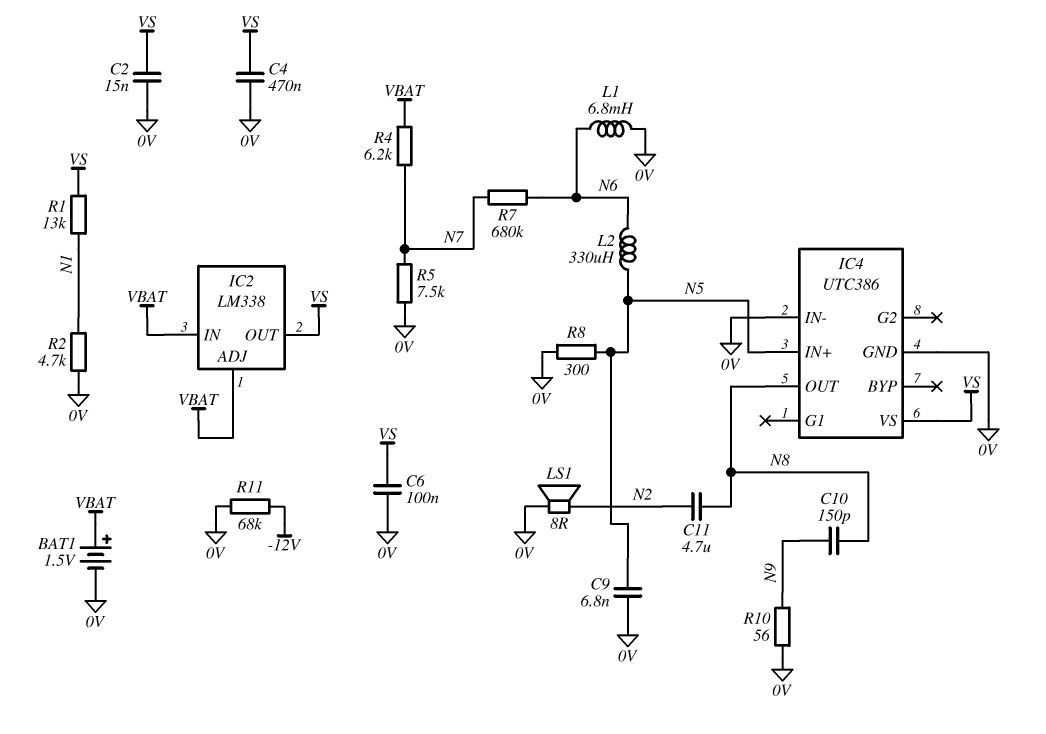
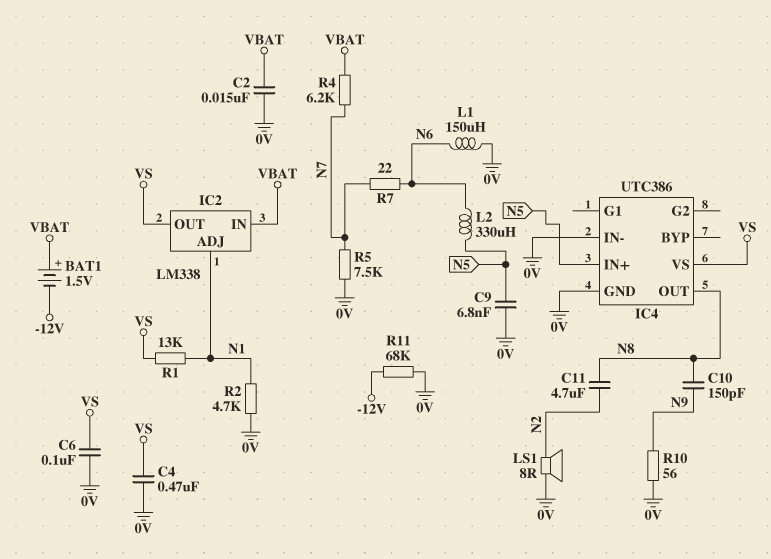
BAT1: 1.5V (plus VBAT, minus 0V) -> 1.5V (plus VBAT, minus -12V)
C2: 15nF (0V, VS) -> 15nF (0V, VBAT)
IC2 pin ADJ: VBAT -> N1
L1: 6.8mH (0V, N6) -> 150uH (0V, N6)
R7: 680k (N6, N7) -> 22 (N6, N7)
R8: 300 (0V, N5) -> none

